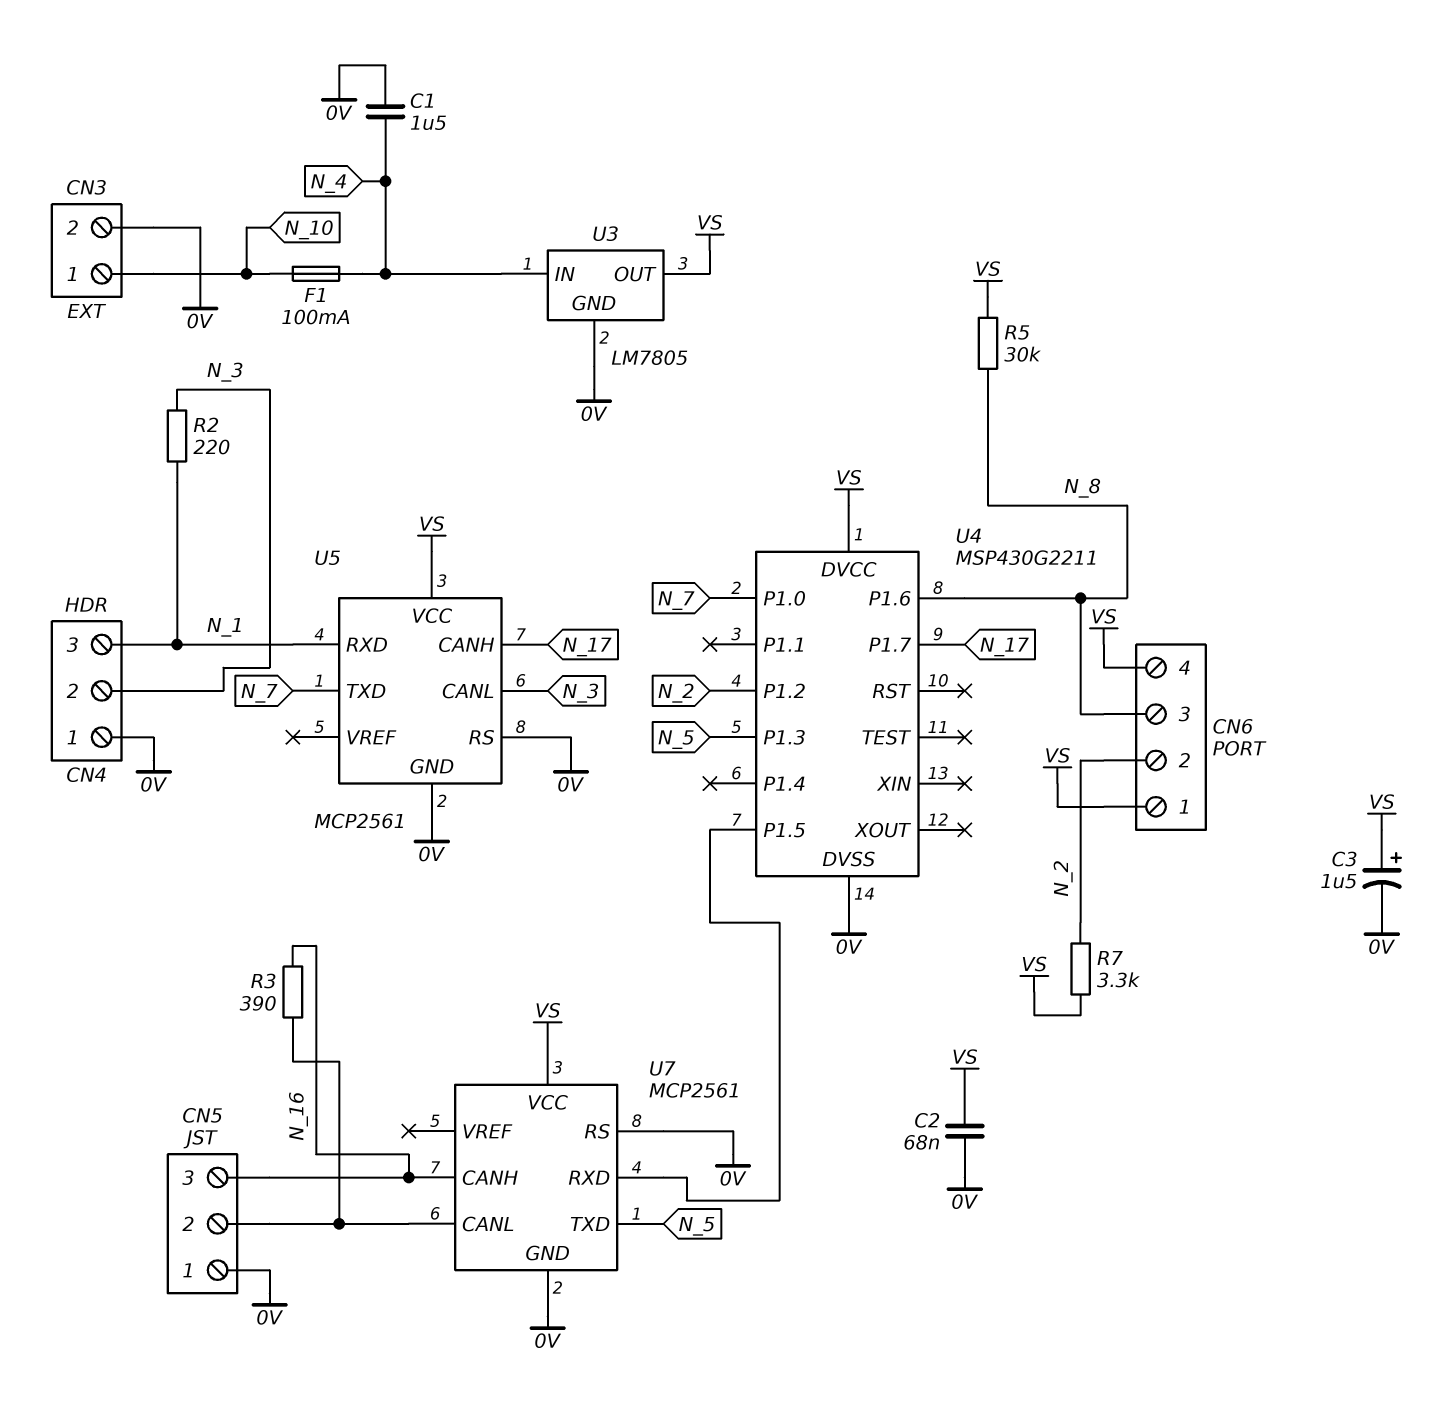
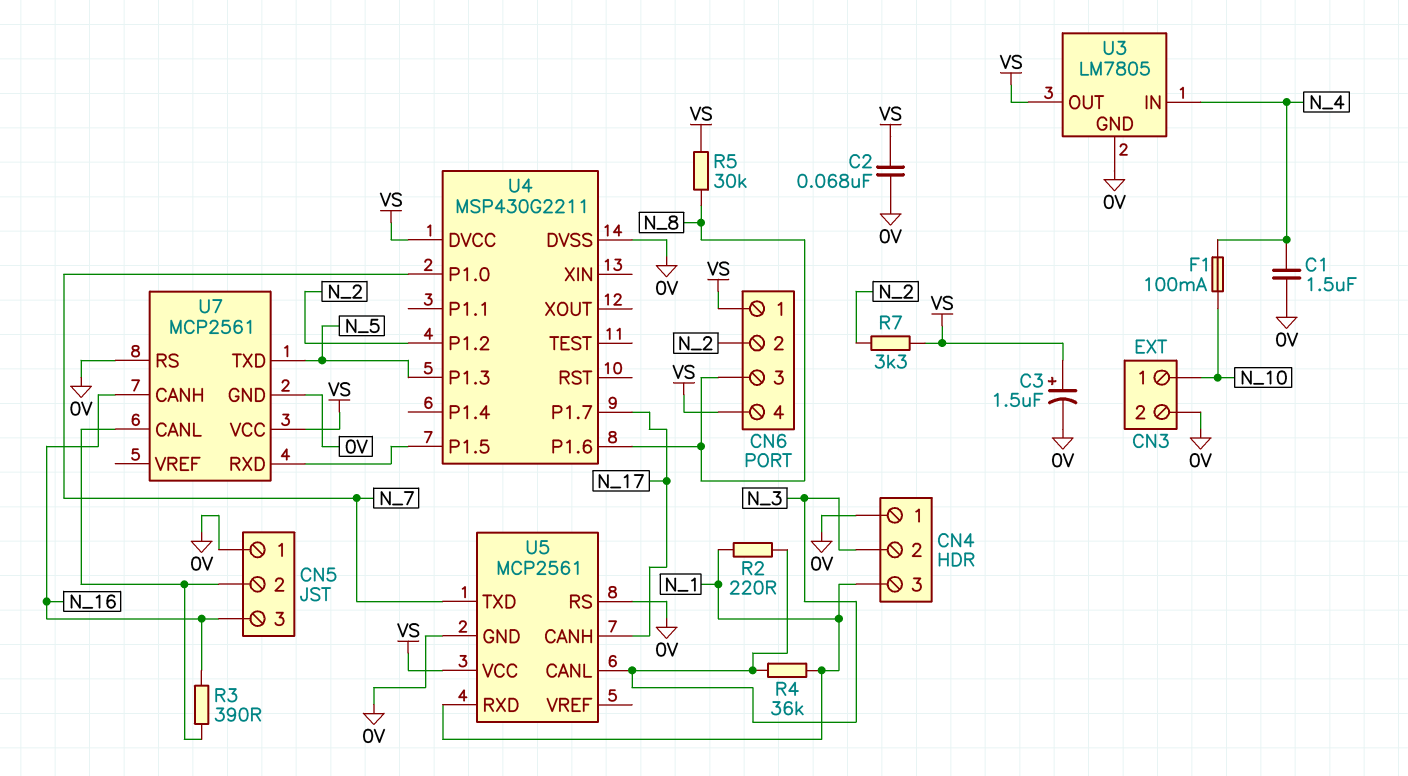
R4: none -> 36k (N_1, N_3)

